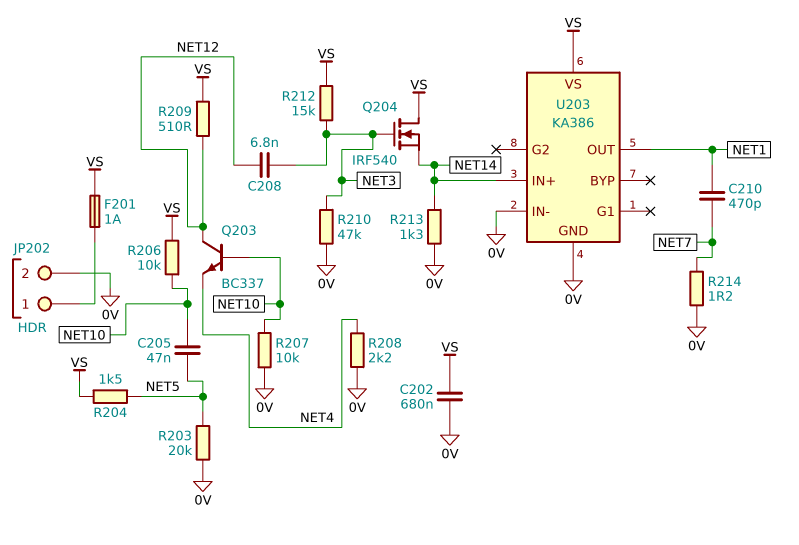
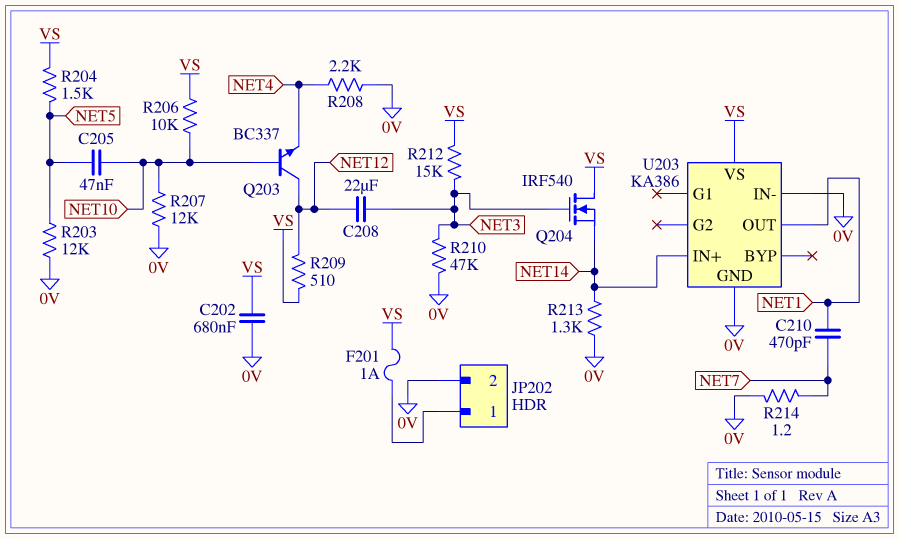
C208: 6.8nF (NET3, NET12) -> 22uF (NET3, NET12)
R203: 20k (0V, NET5) -> 12k (0V, NET5)
R207: 10k (0V, NET10) -> 12k (0V, NET10)

